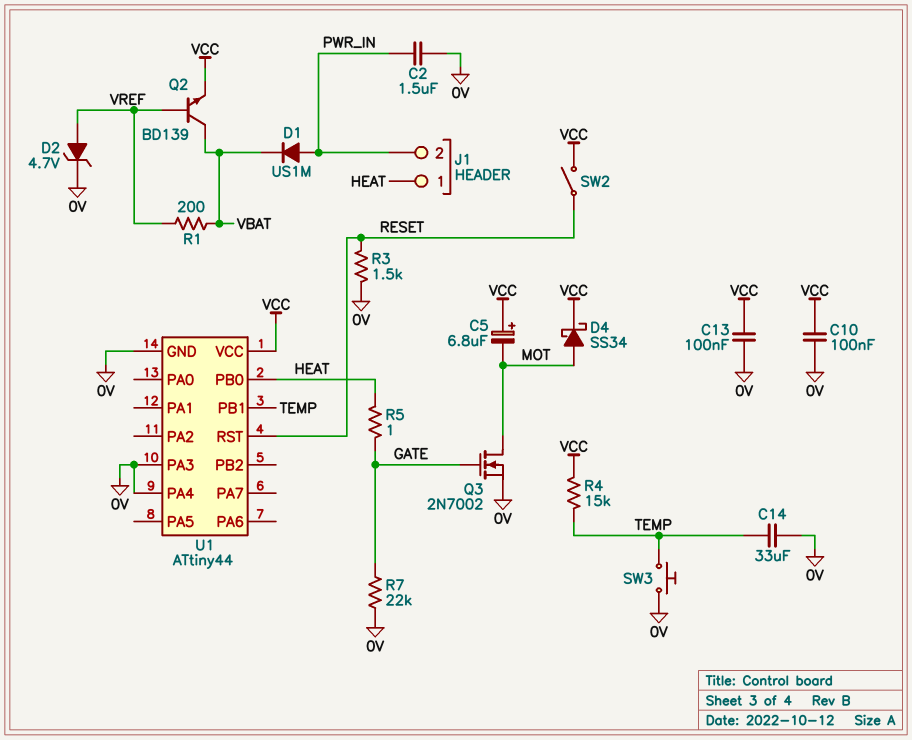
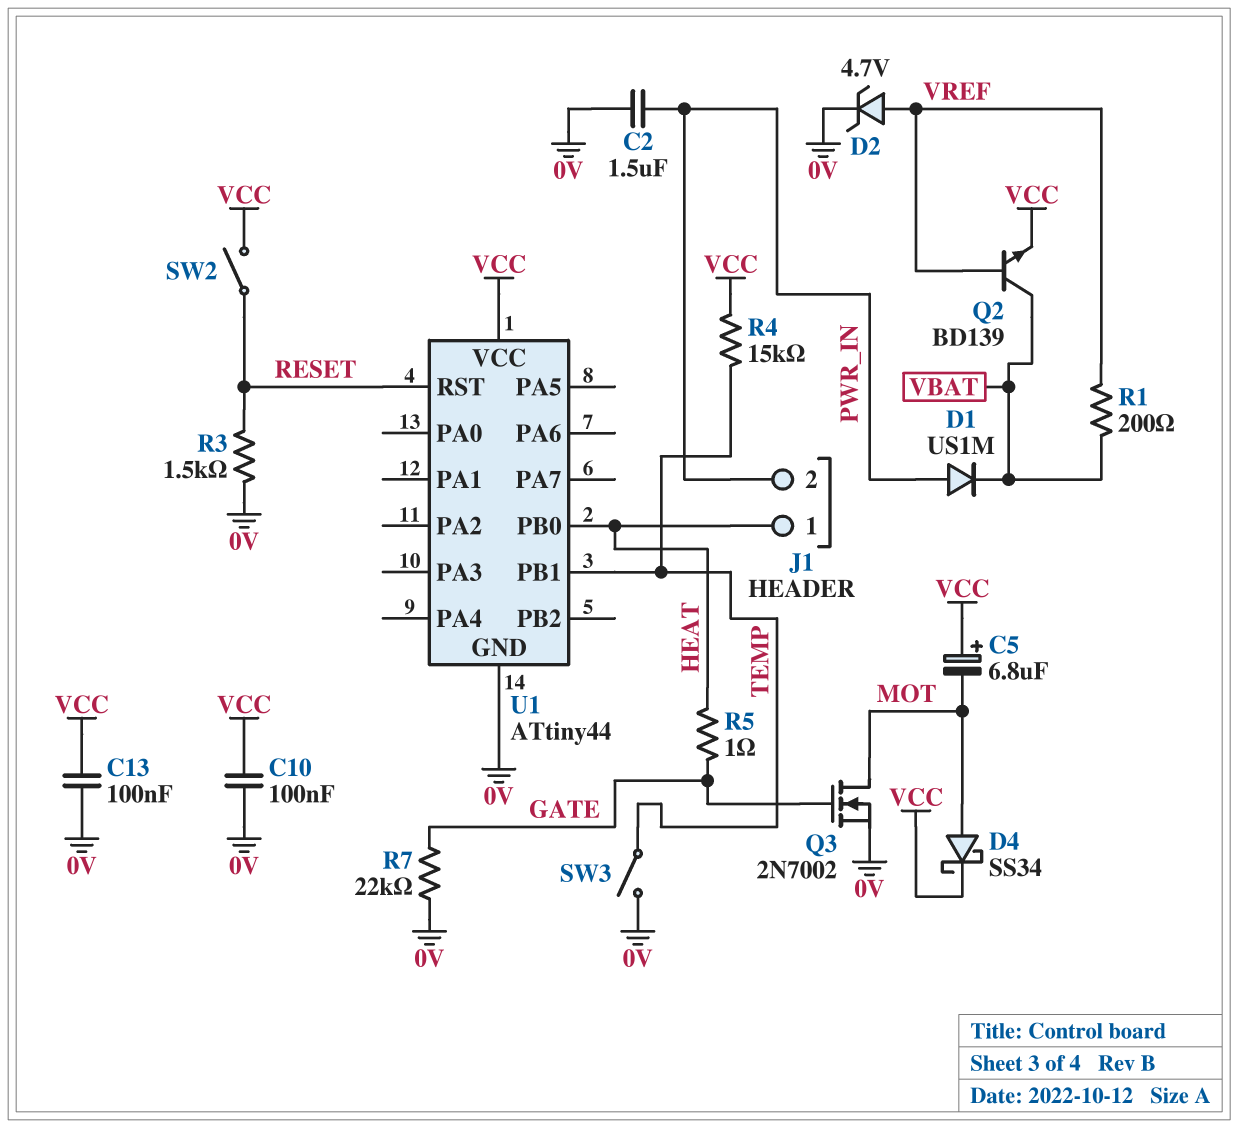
C14: 33uF (0V, TEMP) -> none
SW3: button (0V, TEMP) -> switch (0V, TEMP)
U1 pin PA3: 0V -> none
U1 pin PA4: 0V -> none

